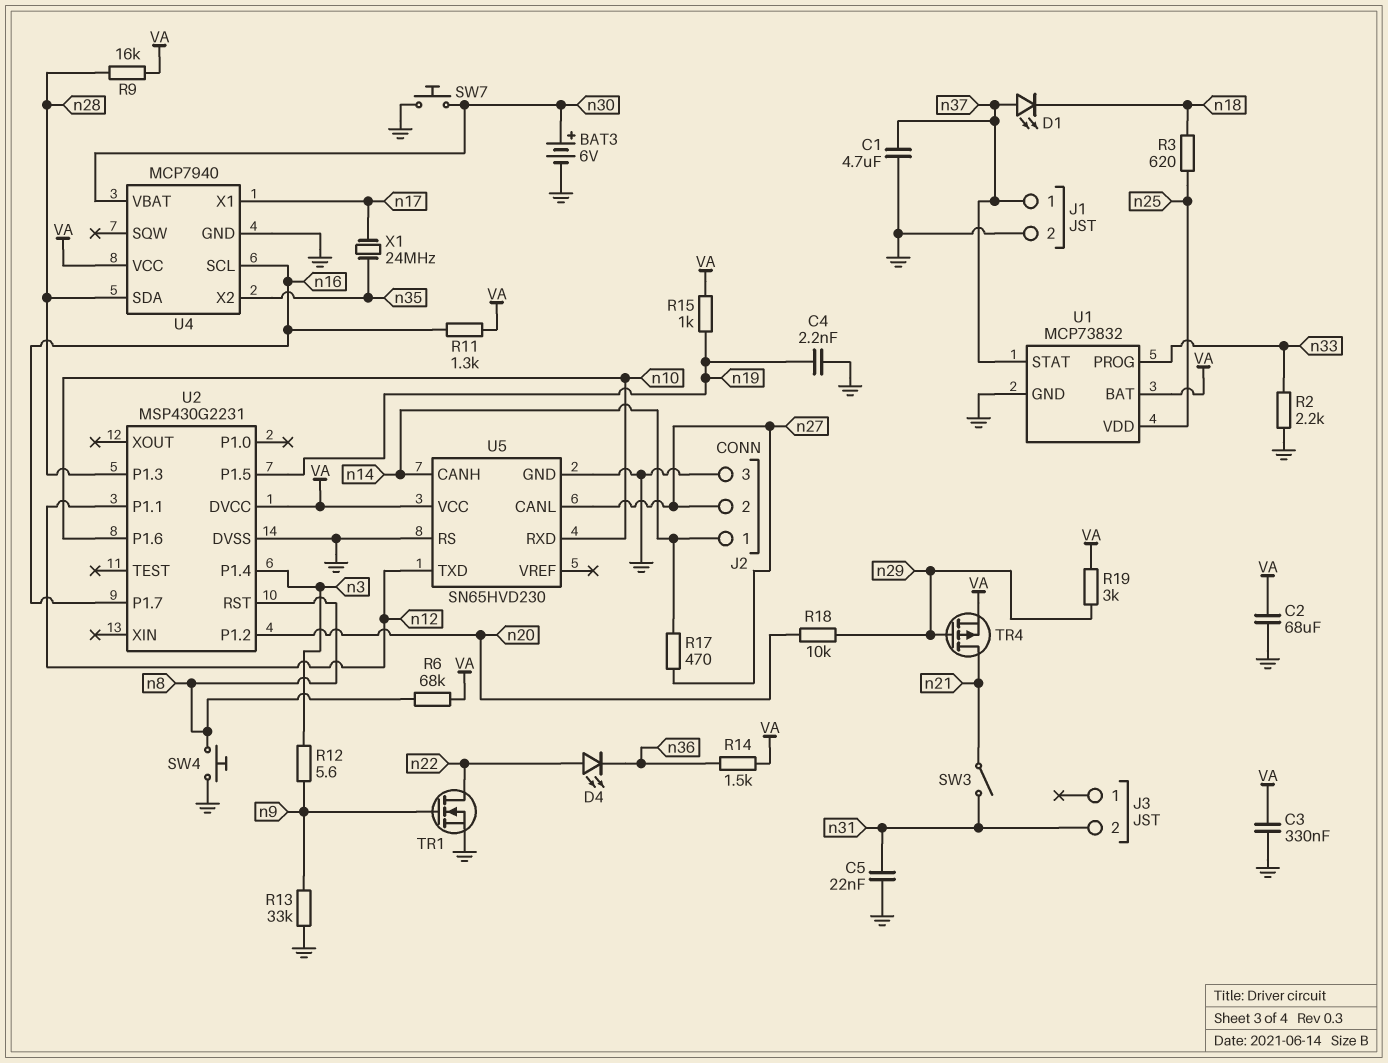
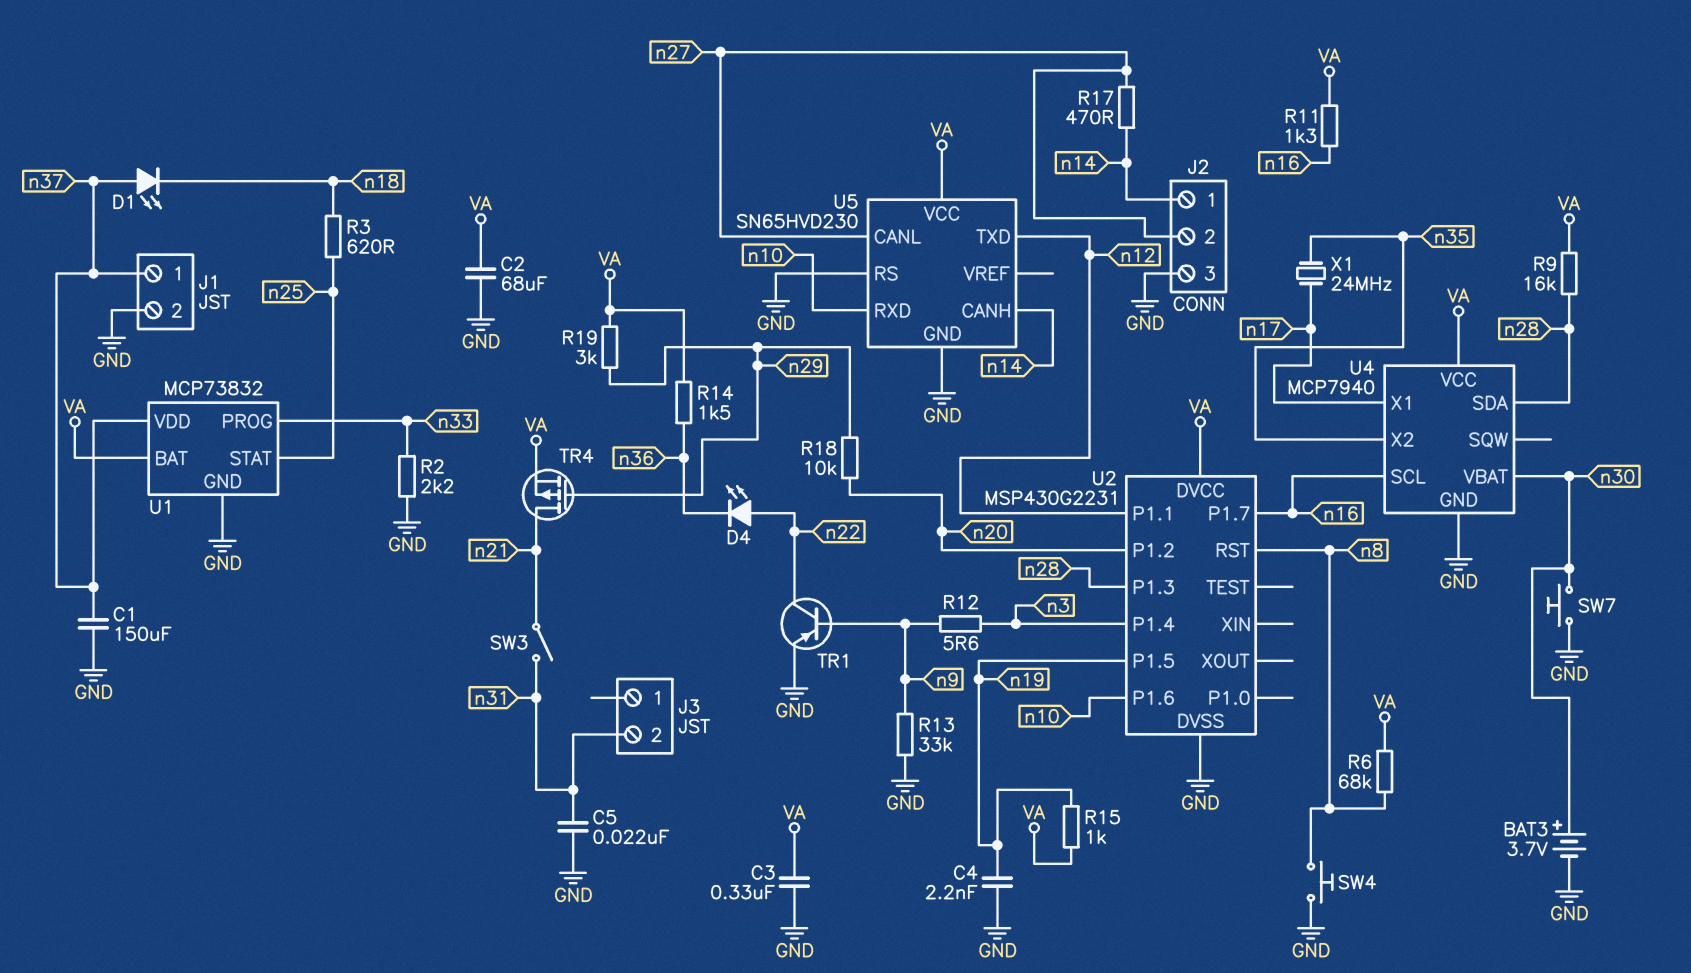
BAT3: 6V (plus n30, minus GND) -> 3.7V (plus n30, minus GND)
C1: 4.7uF (GND, n37) -> 150uF (GND, n37)
TR1: NMOS (G n9, D n22, S GND) -> PNP (B n9, C n22, E GND)
U1 pin STAT: n37 -> n25
U1 pin VDD: n25 -> n37

